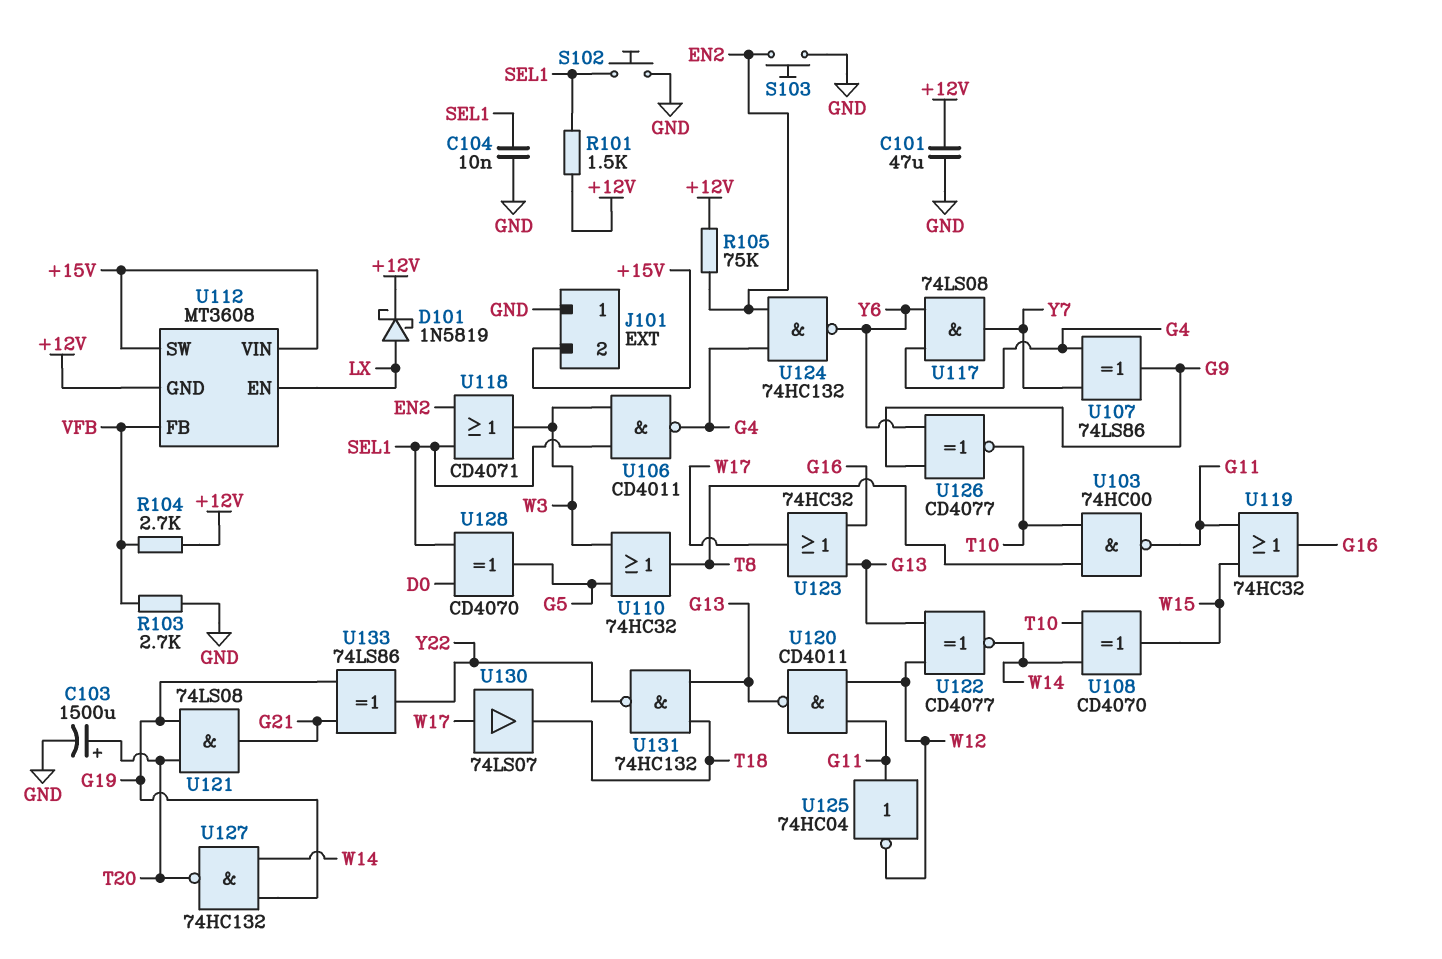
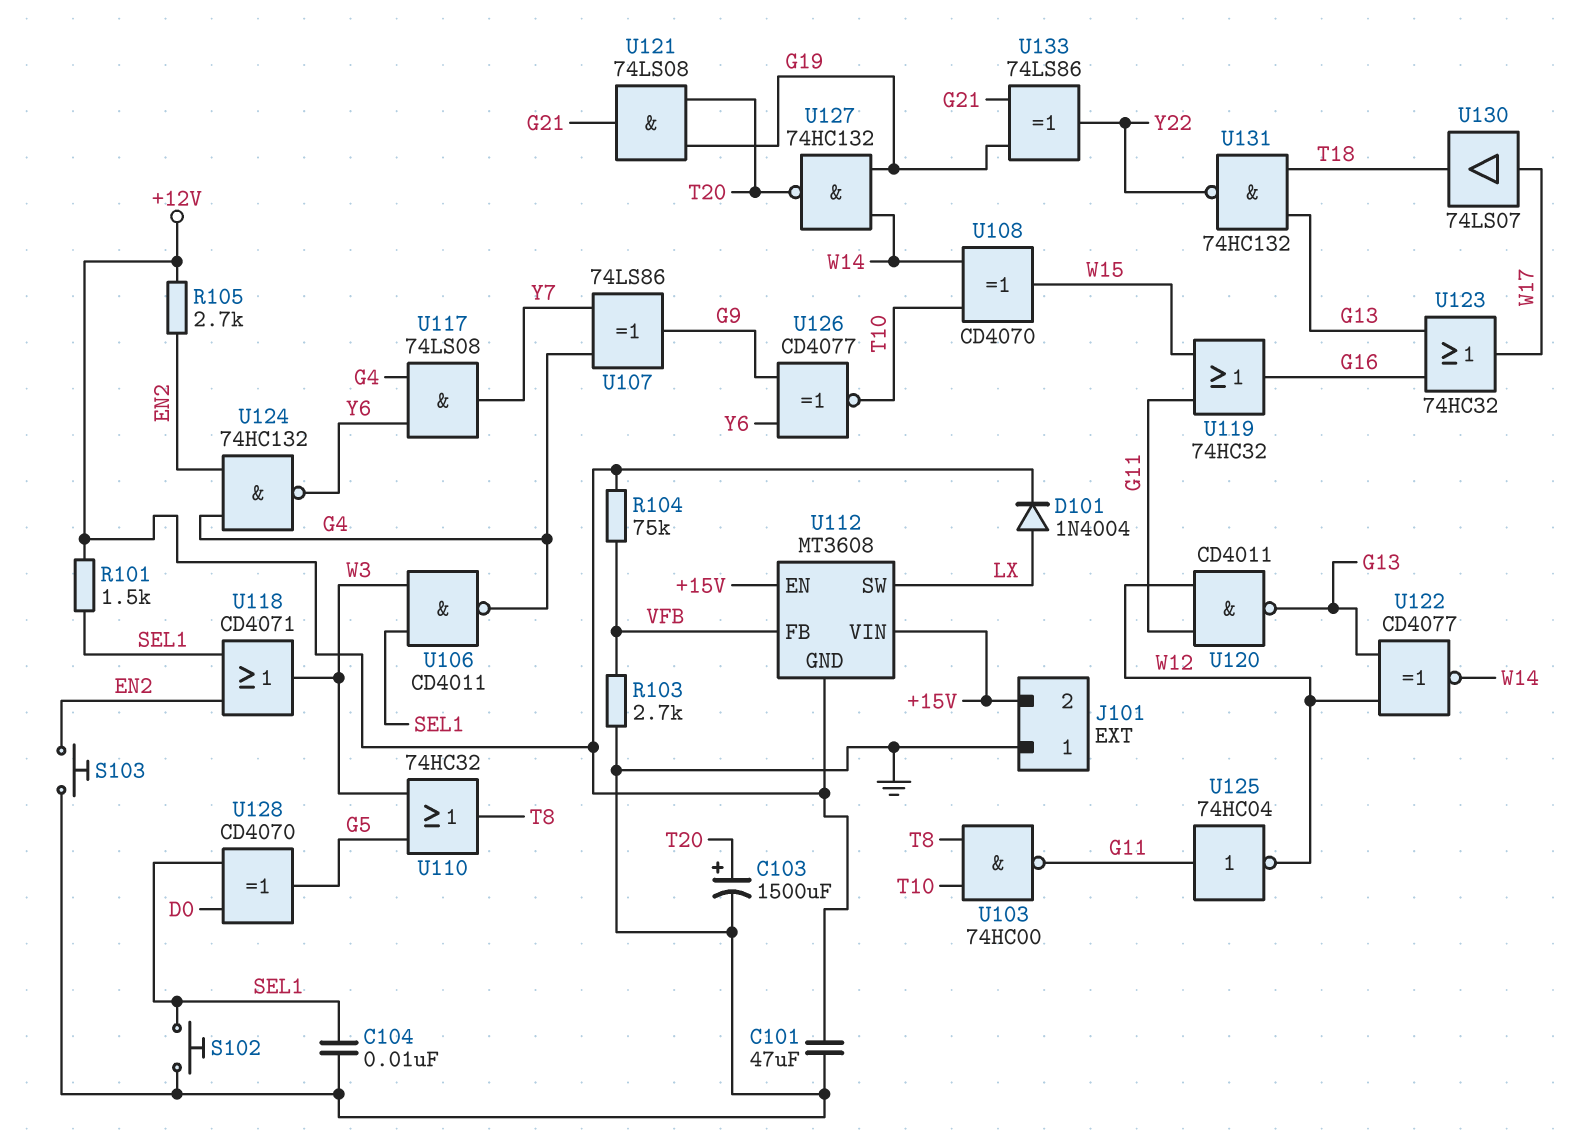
D101: schottky 1N5819 (A LX, K +12V) -> diode 1N4004 (A LX, K +12V)
R104: 2.7k (+12V, VFB) -> 75k (+12V, VFB)
R105: 75k (+12V, EN2) -> 2.7k (+12V, EN2)
U112 pin EN: LX -> +15V
U112 pin SW: +15V -> LX

